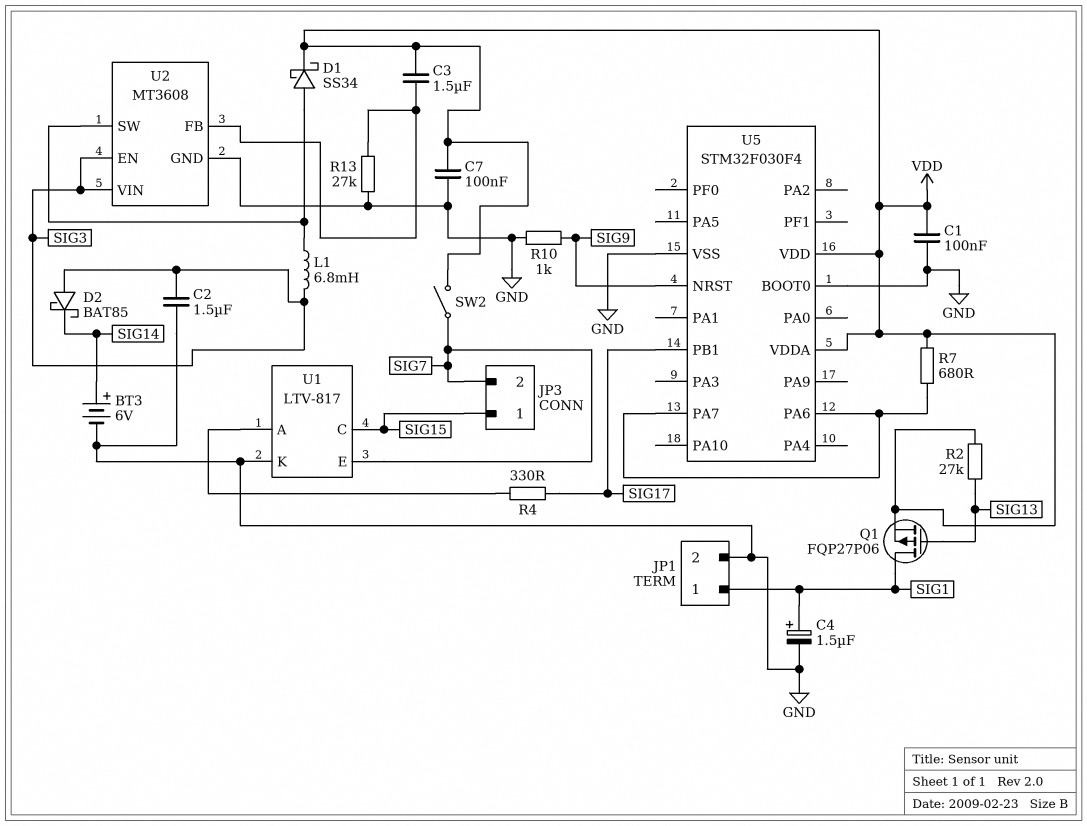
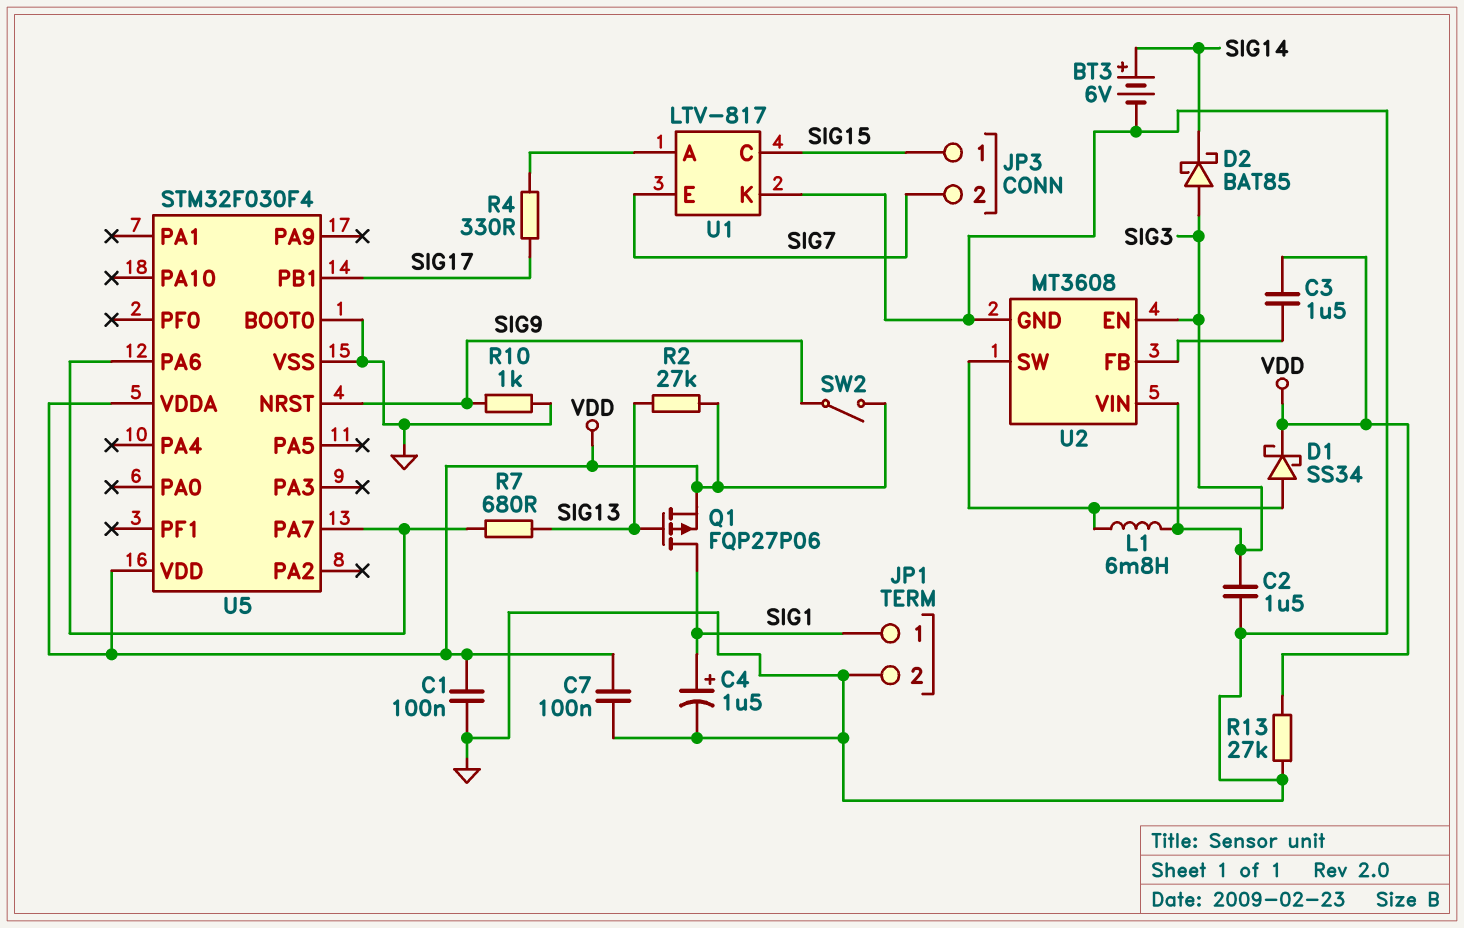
R7: 680 (U5/PA6, VDD) -> 680 (SIG13, U5/PA6)
R13: 27k (GND, U2/FB) -> 27k (GND, VDD)
SW2: switch (SIG7, VDD) -> switch (SIG9, VDD)

